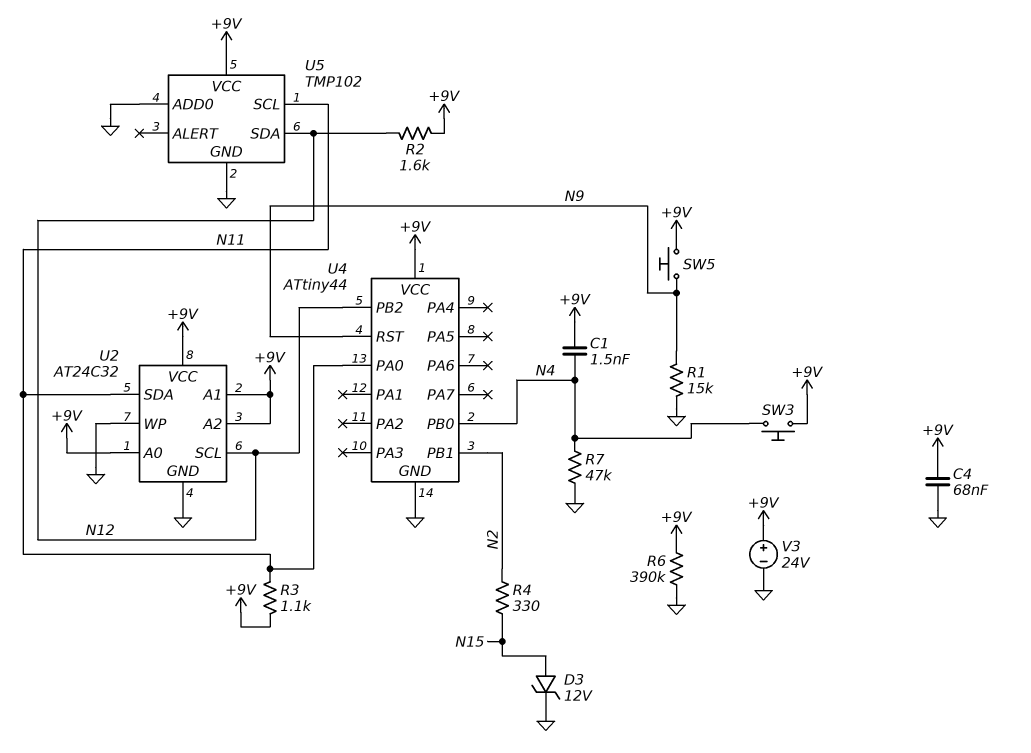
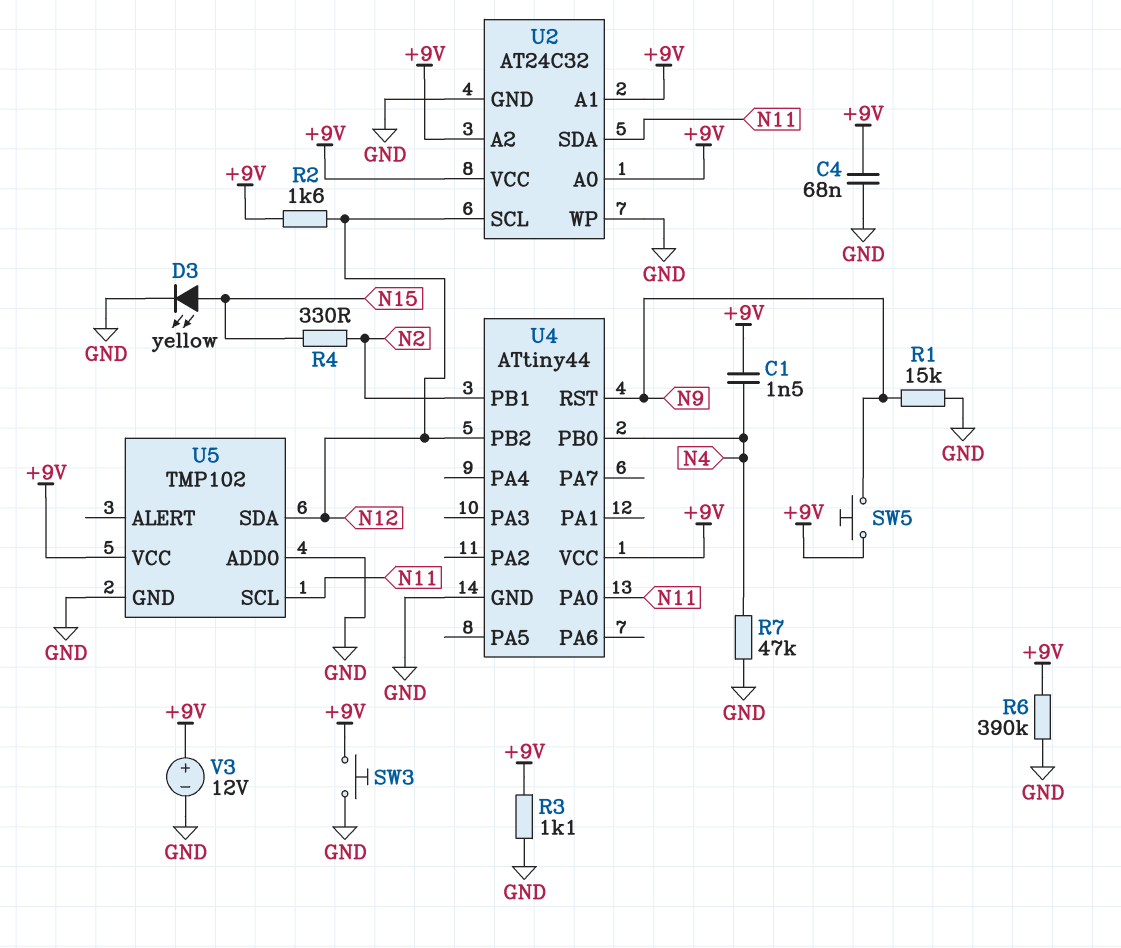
D3: zener 12V (A N15, K GND) -> LED yellow (A N15, K GND)
R3: 1.1k (+9V, N11) -> 1.1k (+9V, GND)
SW3: button (+9V, N4) -> button (+9V, GND)
V3: 24V (plus +9V, minus GND) -> 12V (plus +9V, minus GND)

